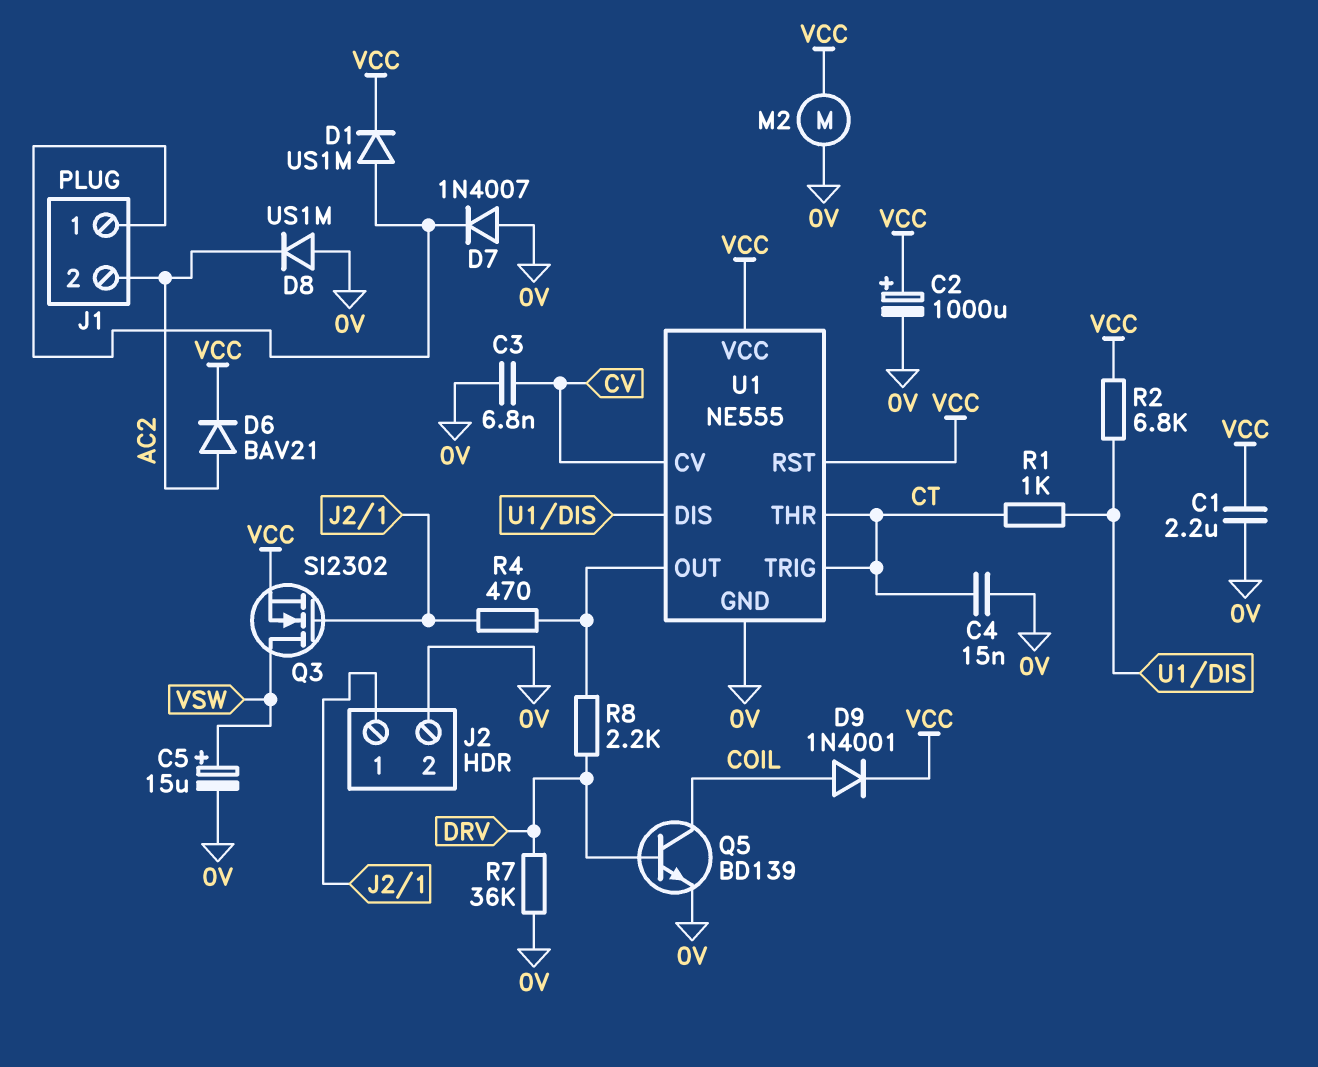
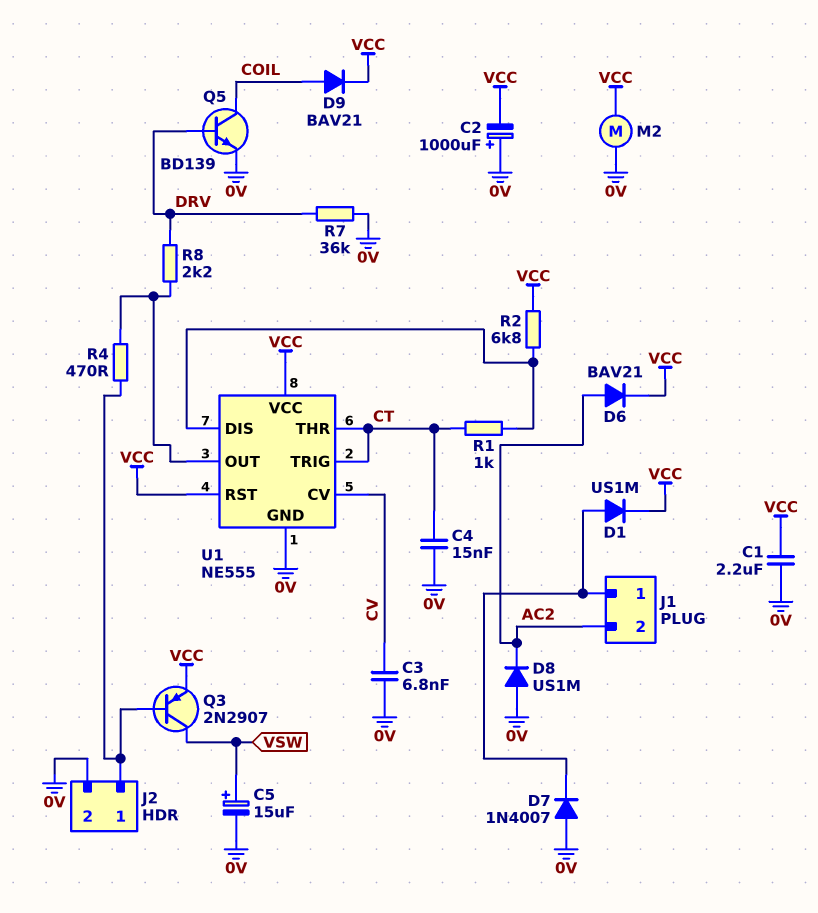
C2: 1000uF (plus VCC, minus 0V) -> 1000uF (plus 0V, minus VCC)
D9: diode 1N4001 (A COIL, K VCC) -> diode BAV21 (A COIL, K VCC)
Q3: NMOS SI2302 (G J2/1, D VSW, S VCC) -> PNP 2N2907 (B J2/1, C VSW, E VCC)

